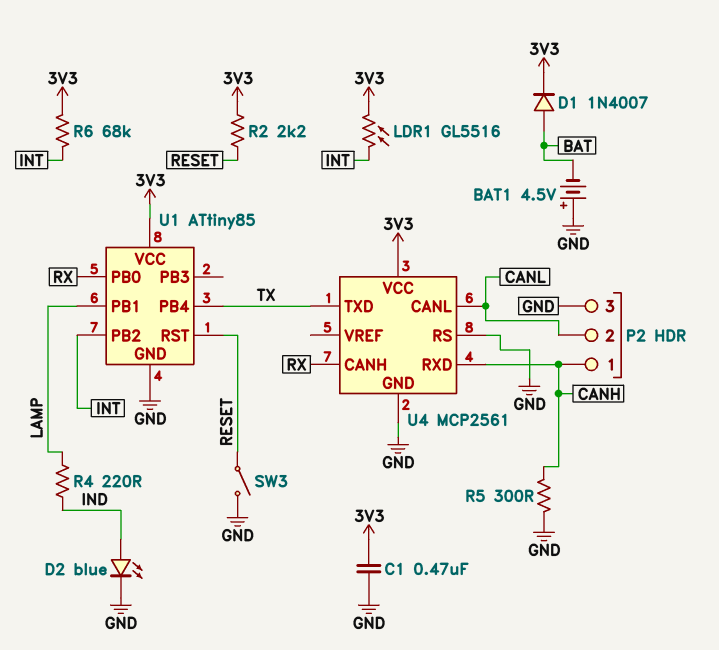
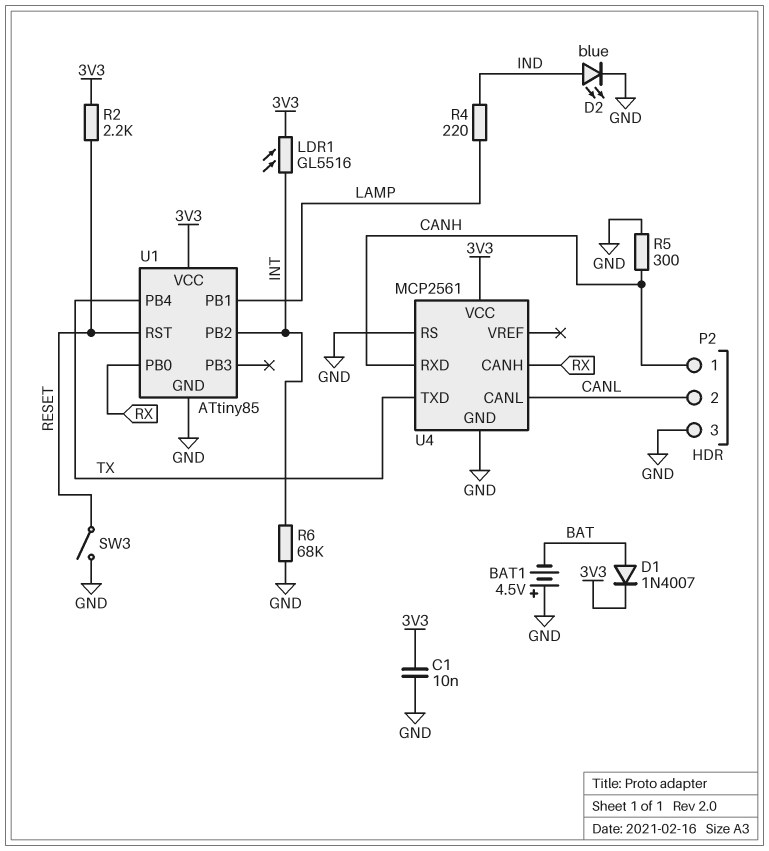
C1: 470nF (3V3, GND) -> 10nF (3V3, GND)
R6: 68k (3V3, INT) -> 68k (GND, INT)

